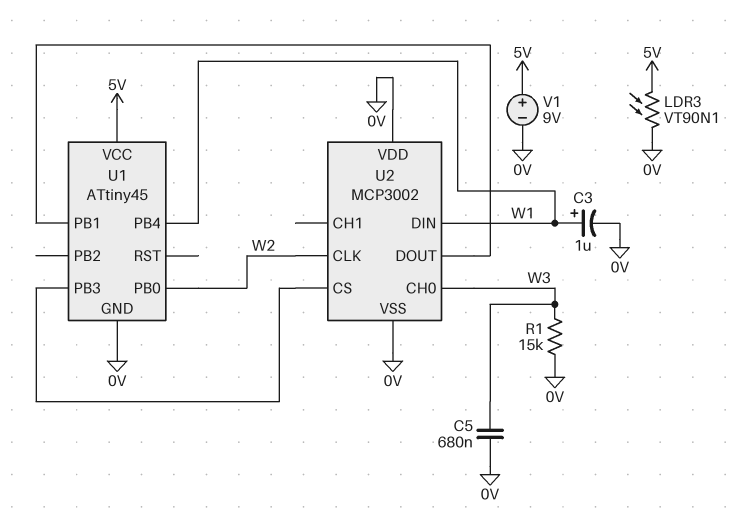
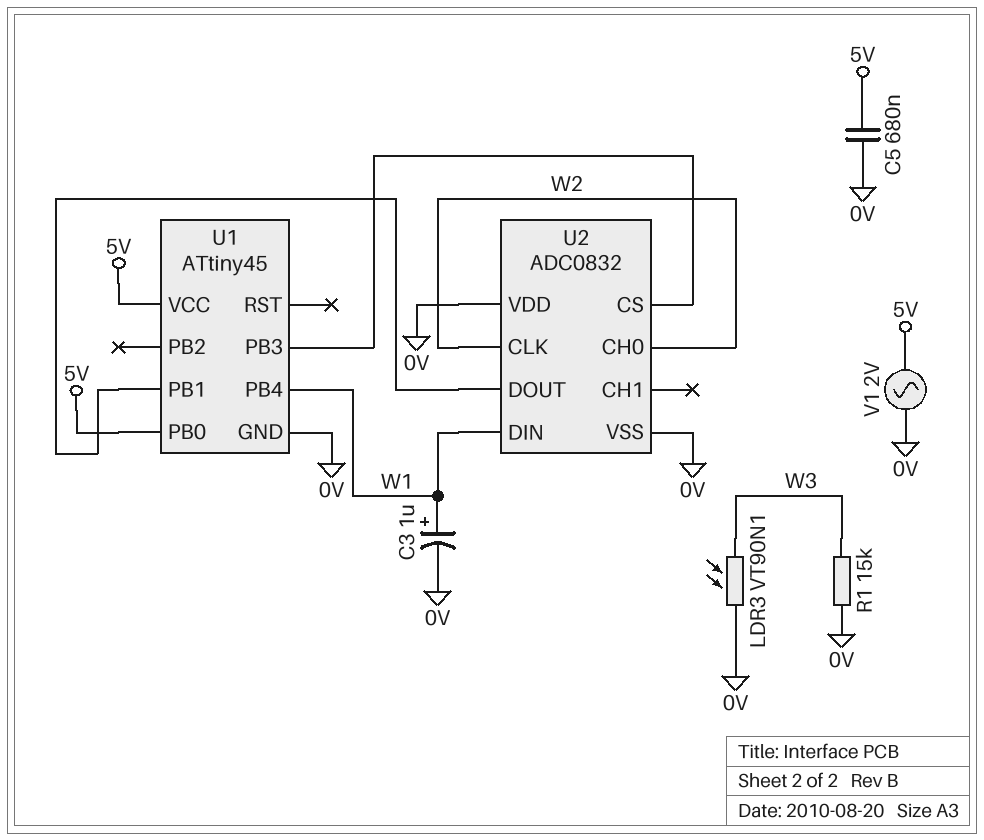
C5: 680nF (0V, W3) -> 680nF (0V, 5V)
LDR3: VT90N1 (0V, 5V) -> VT90N1 (0V, W3)
U1 pin PB0: W2 -> 5V
U2: MCP3002 -> ADC0832
U2 pin CH0: W3 -> W2
V1: 9V (plus 5V, minus 0V) -> AC 2V (0V, 5V)

